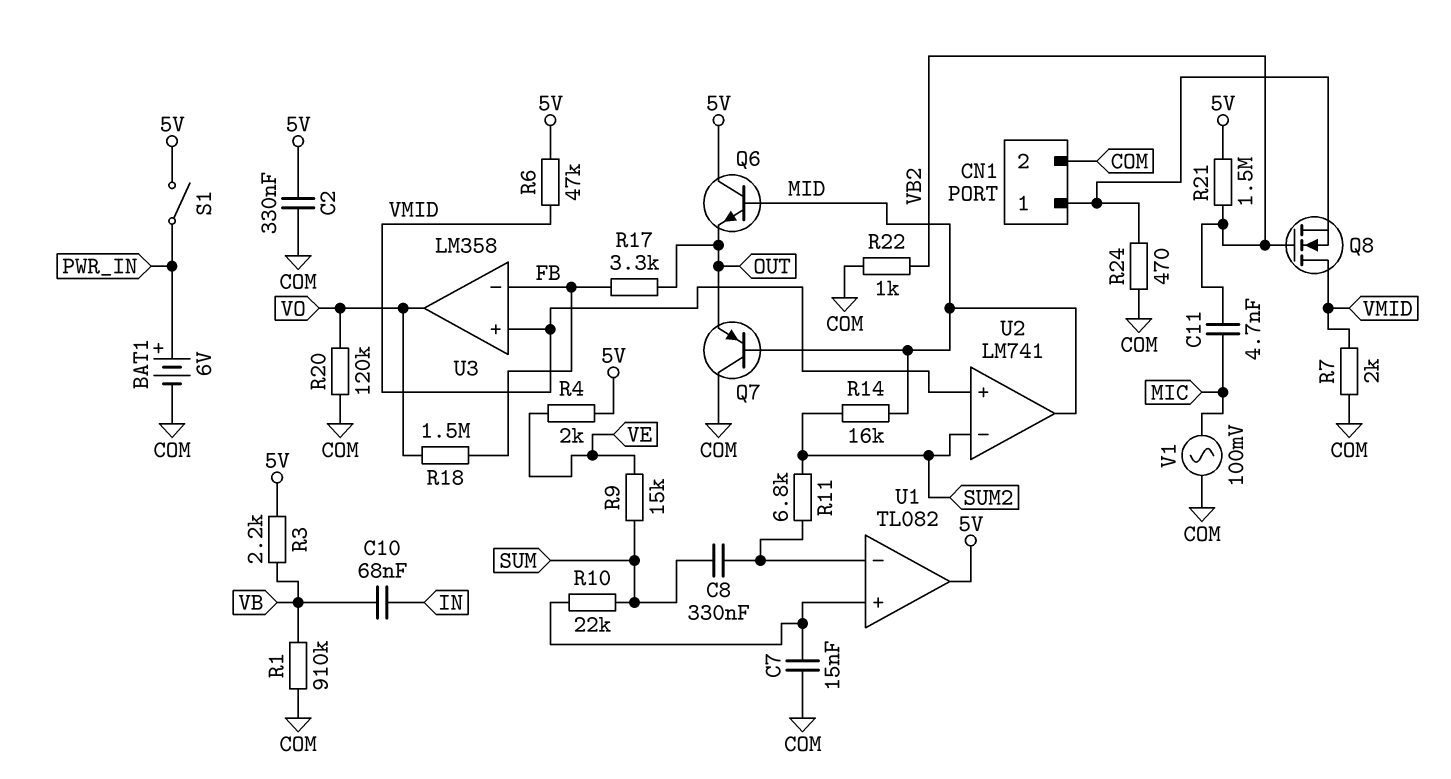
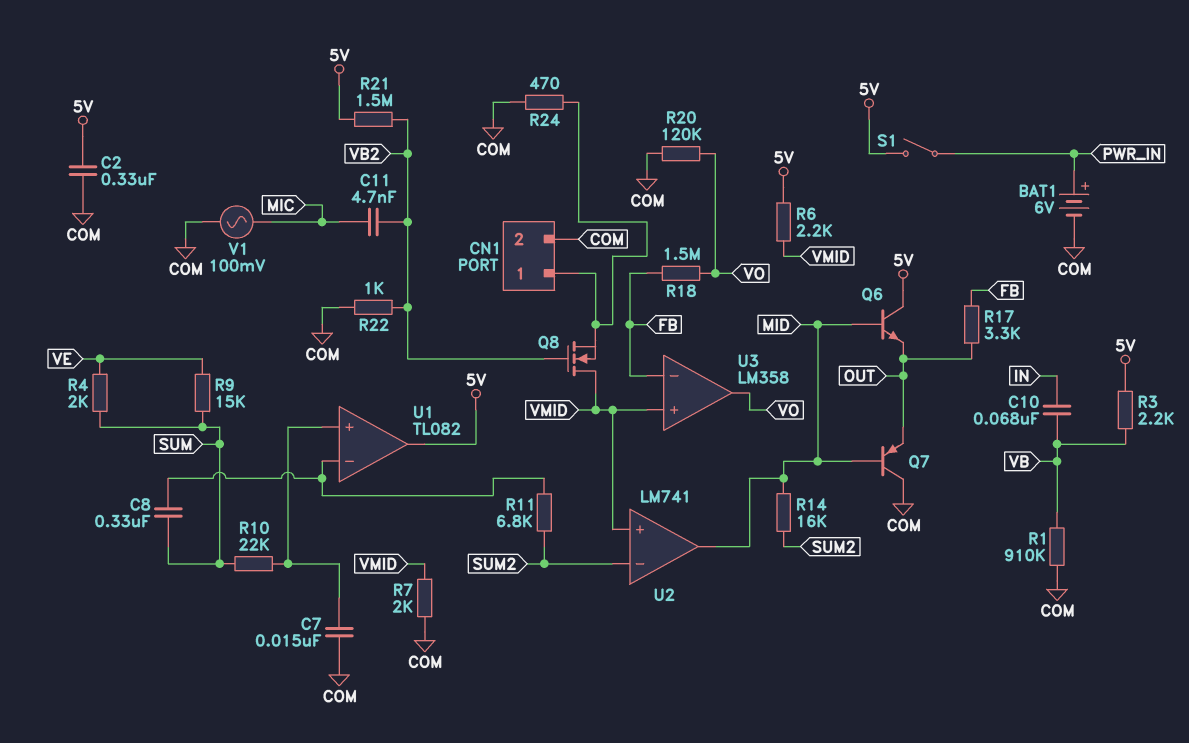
R4: 2k (5V, VE) -> 2k (SUM, VE)
R6: 47k (5V, VMID) -> 2.2k (5V, VMID)

